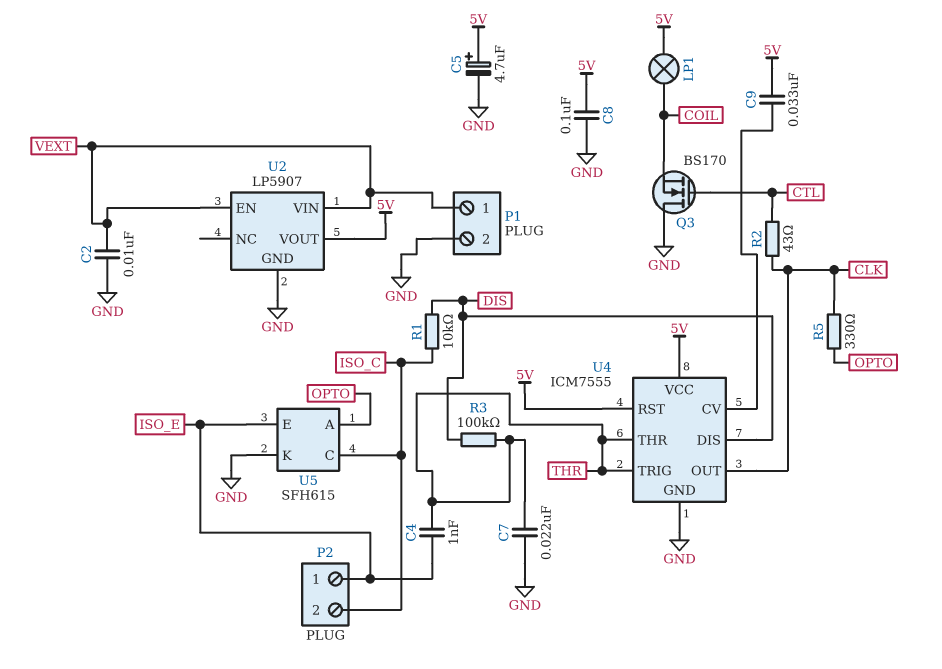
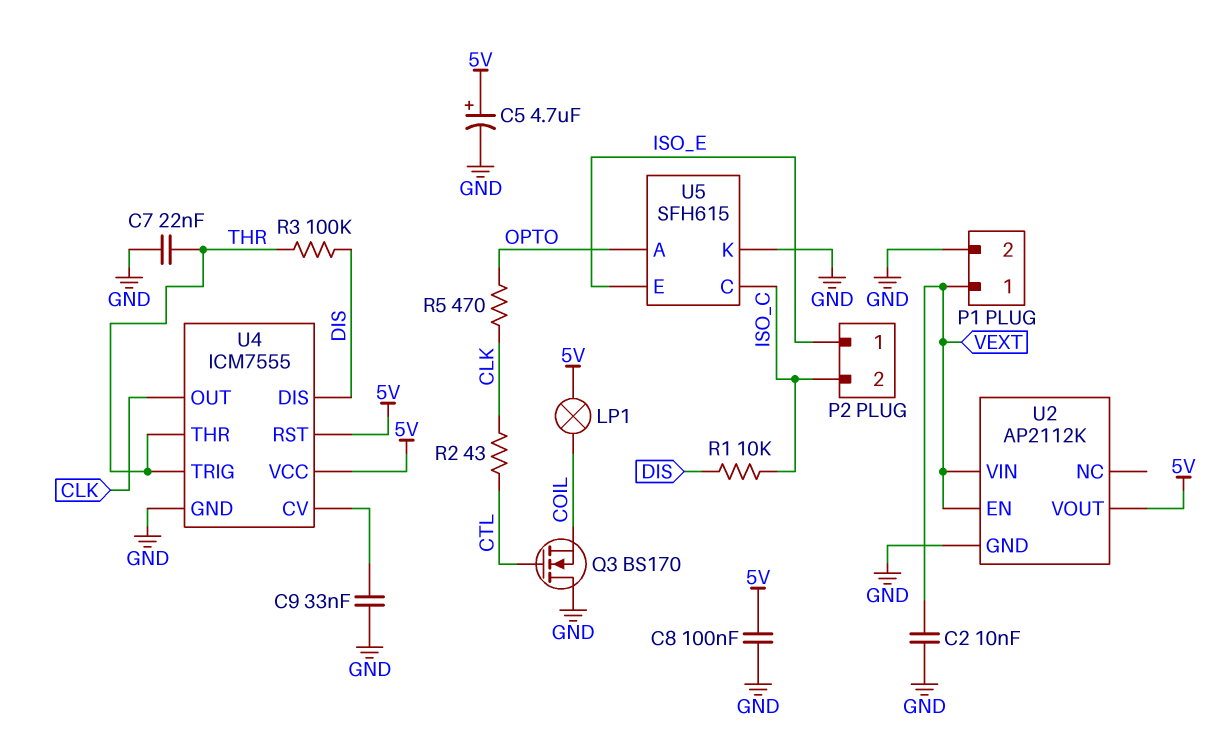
C4: 1nF (ISO_E, THR) -> none
C9: 33nF (5V, U4/CV) -> 33nF (GND, U4/CV)
R5: 330 (CLK, OPTO) -> 470 (CLK, OPTO)
U2: LP5907 -> AP2112K

